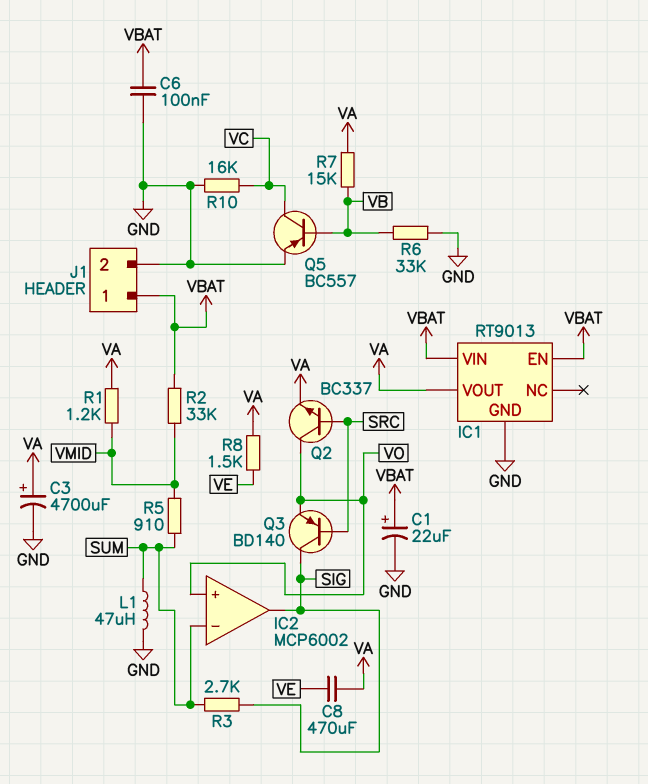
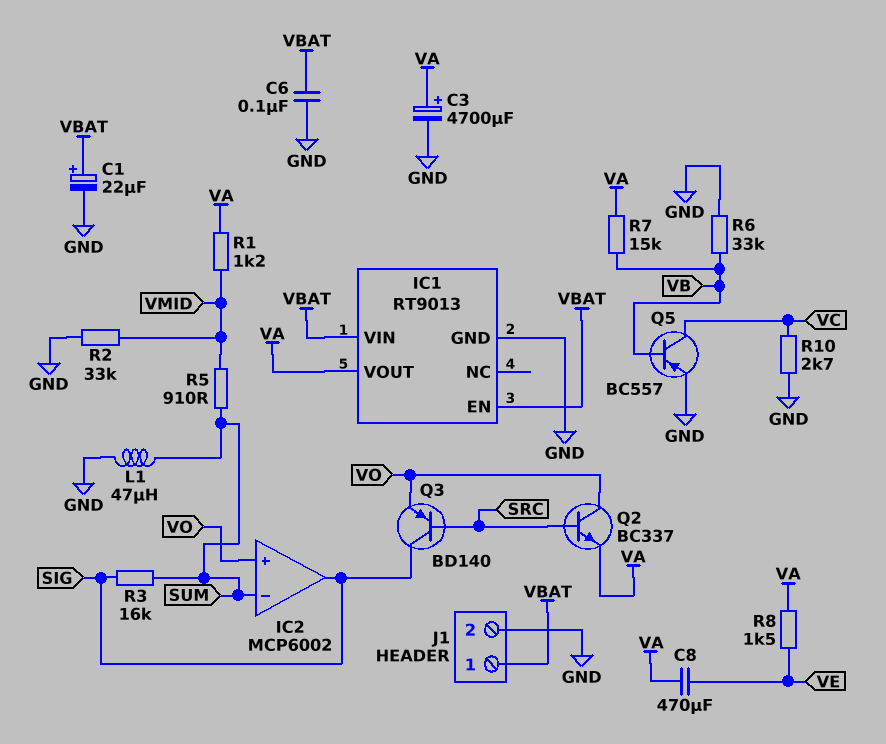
R2: 33k (VBAT, VMID) -> 33k (GND, VMID)
R3: 2.7k (SIG, SUM) -> 16k (SIG, SUM)
R10: 16k (GND, VC) -> 2.7k (GND, VC)

